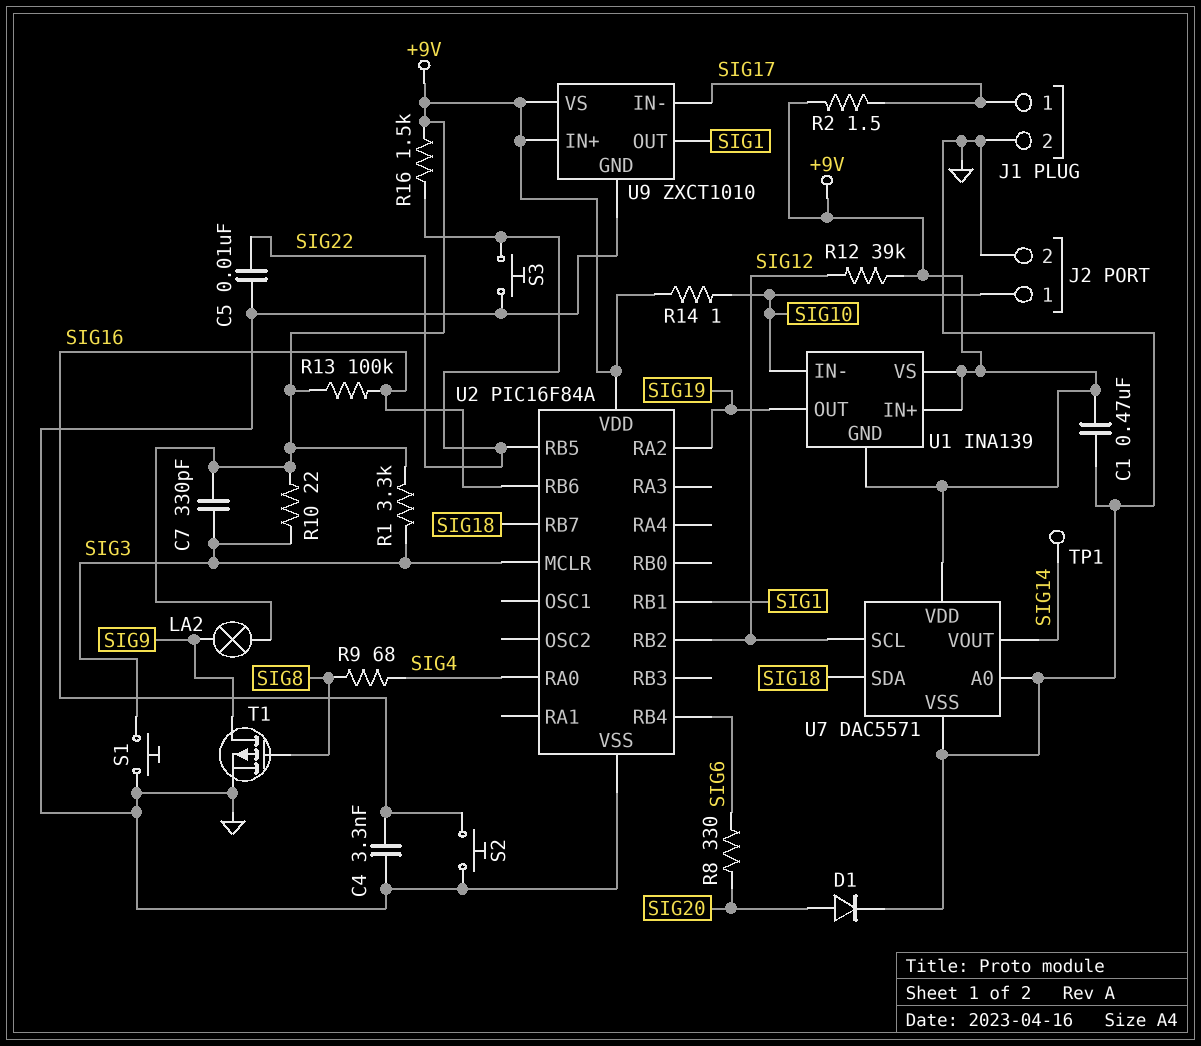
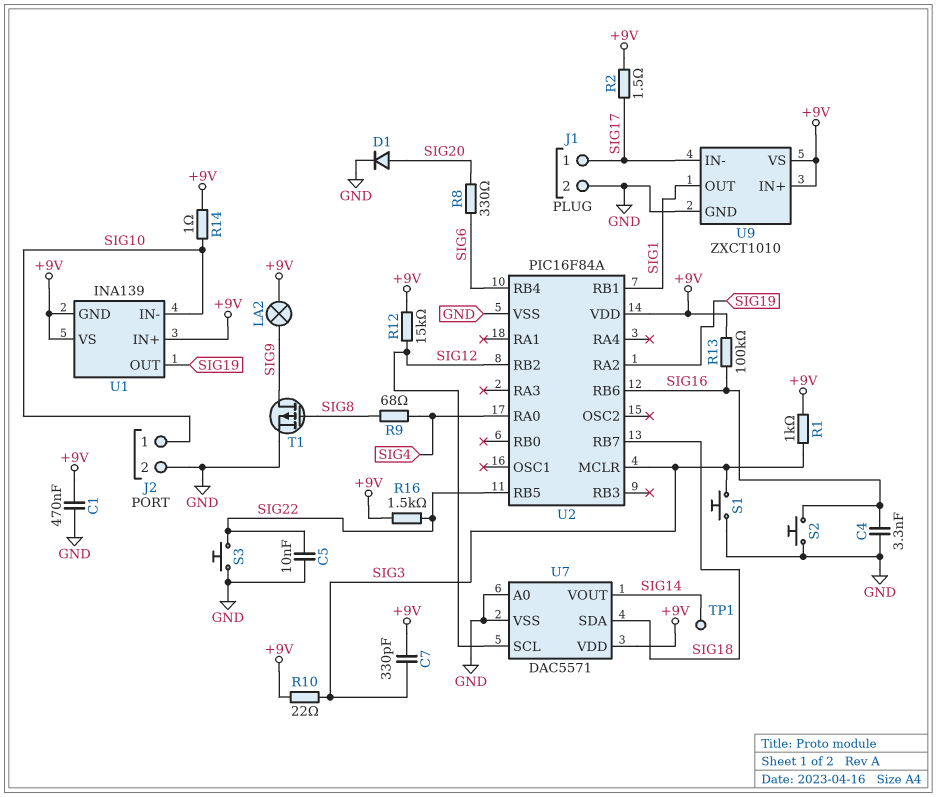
R1: 3.3k (+9V, SIG3) -> 1k (+9V, SIG3)
R12: 39k (+9V, SIG12) -> 15k (+9V, SIG12)

